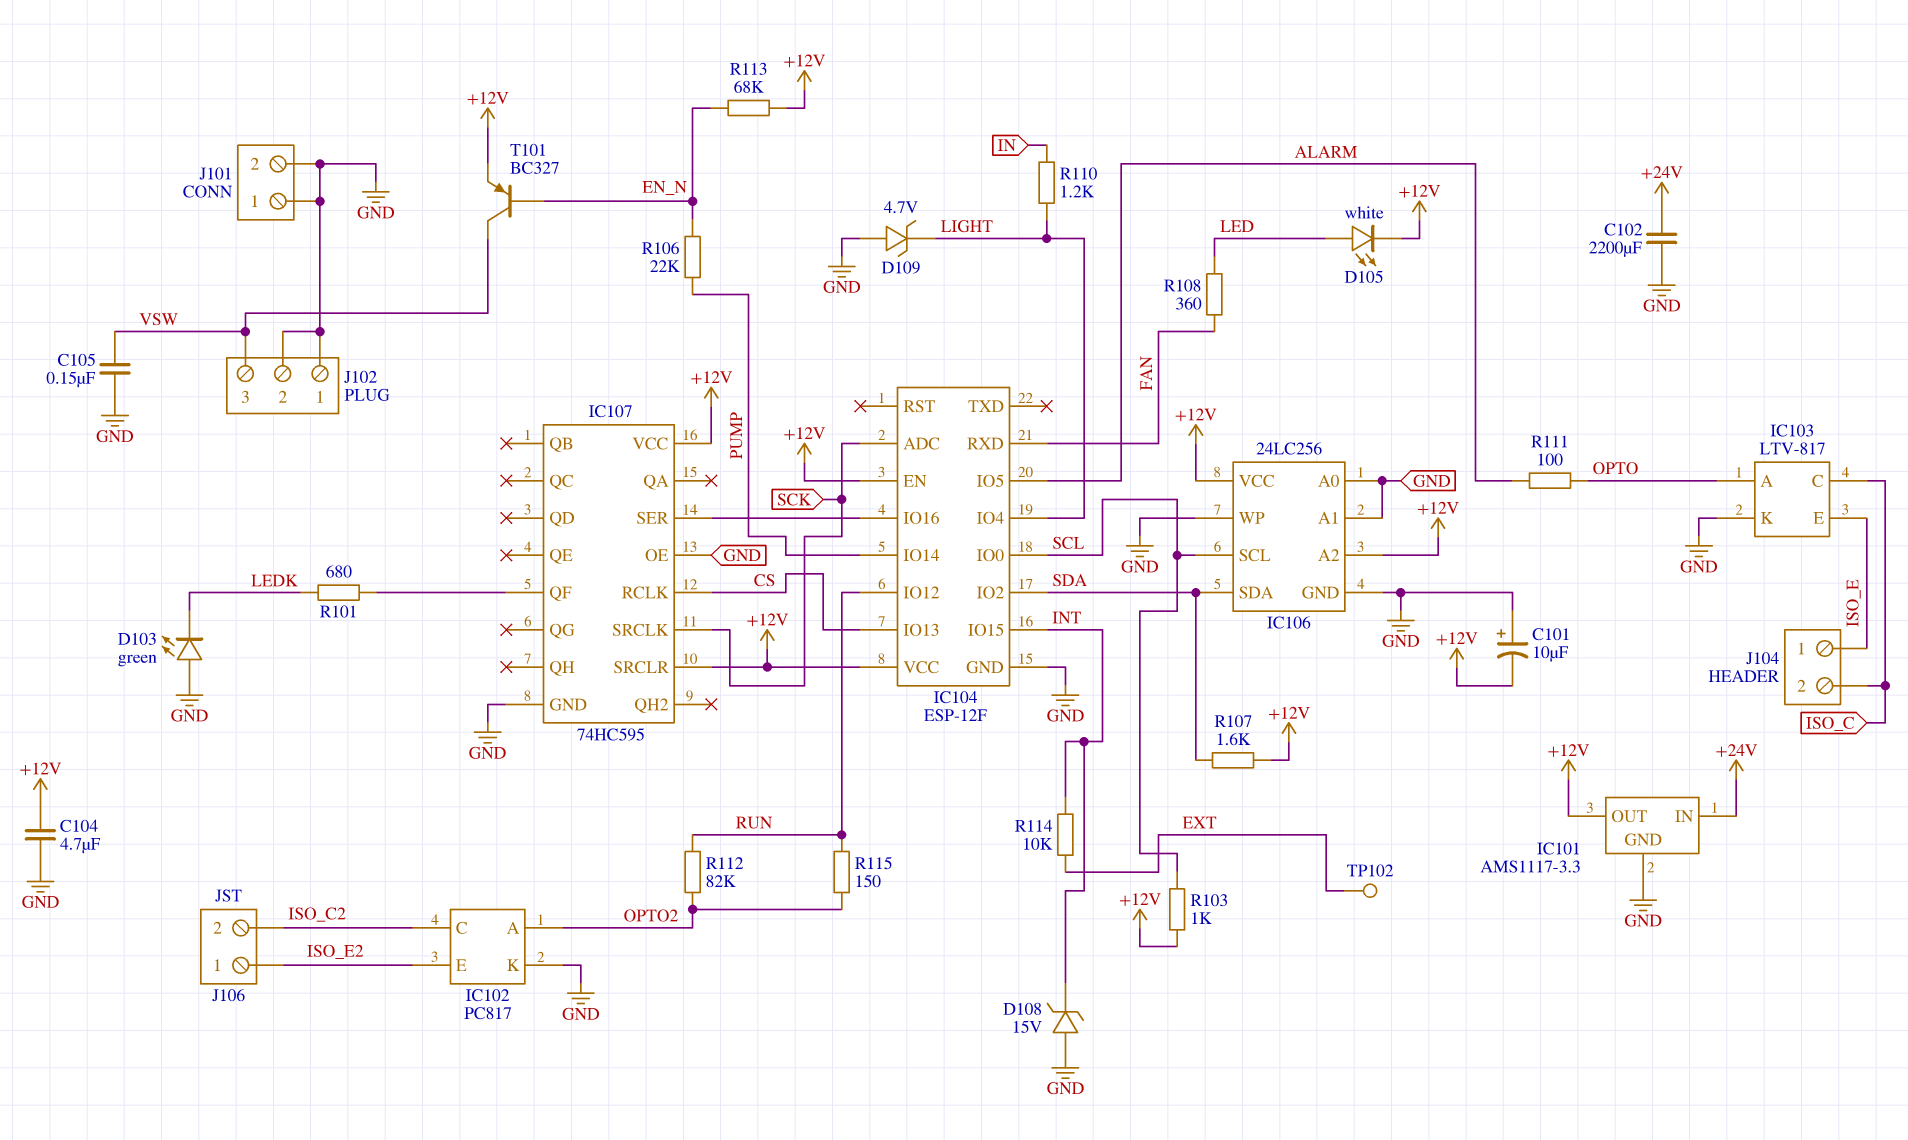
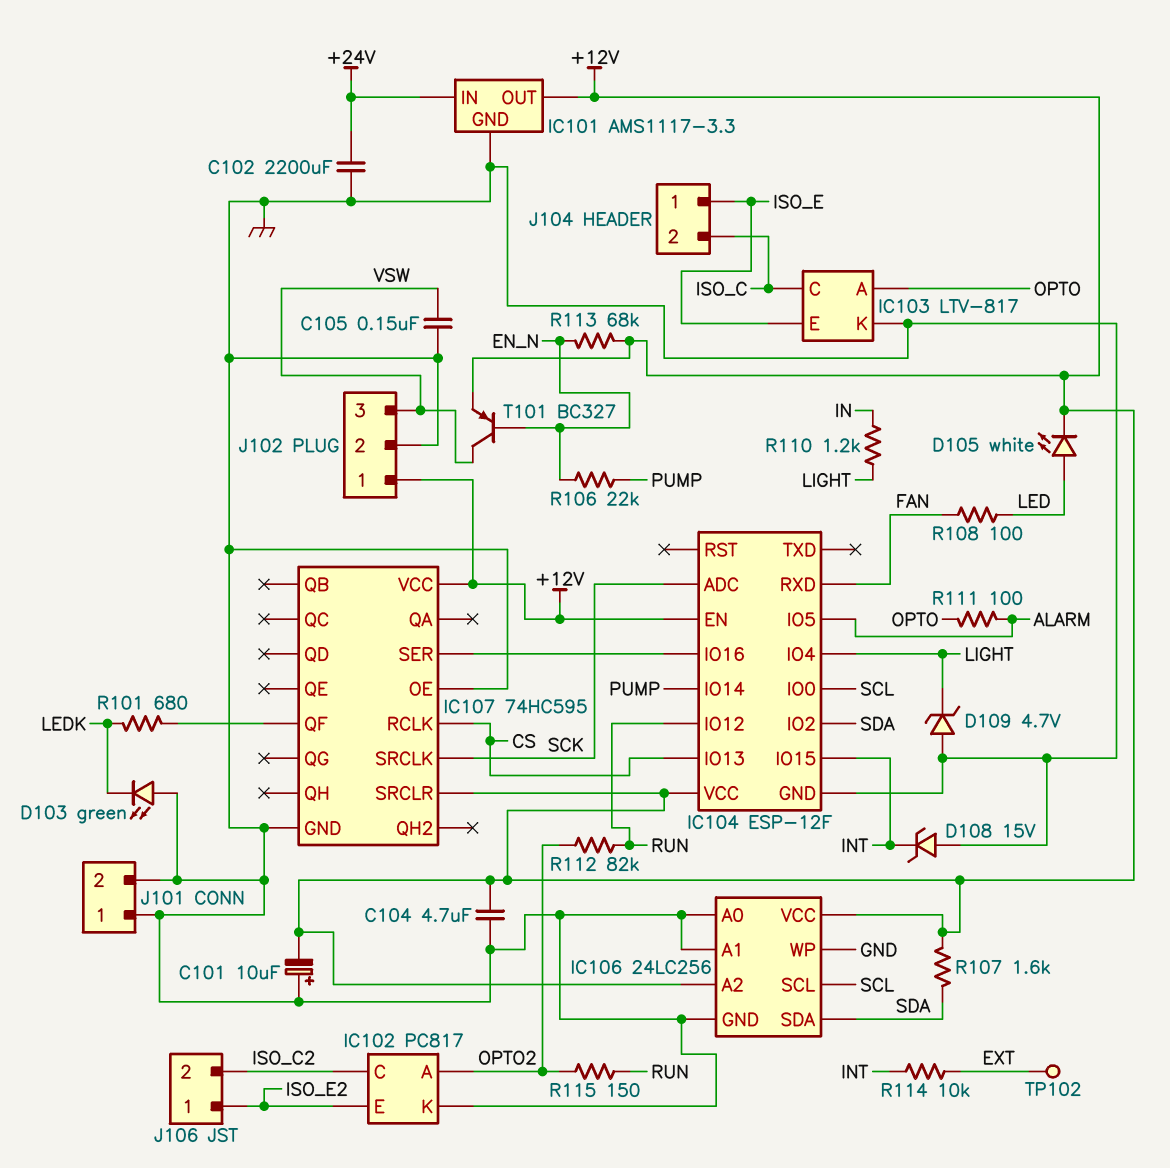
J102 pin 1: GND -> +12V
R103: 1k (+12V, SCL) -> none
R108: 360 (FAN, LED) -> 100 (FAN, LED)

